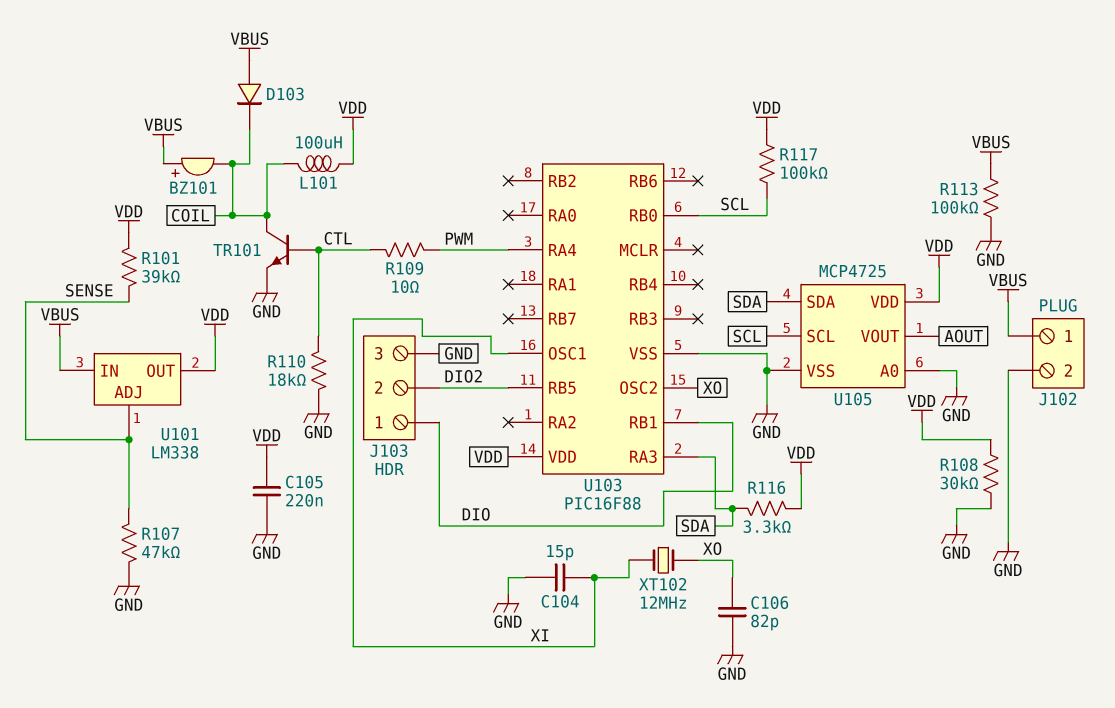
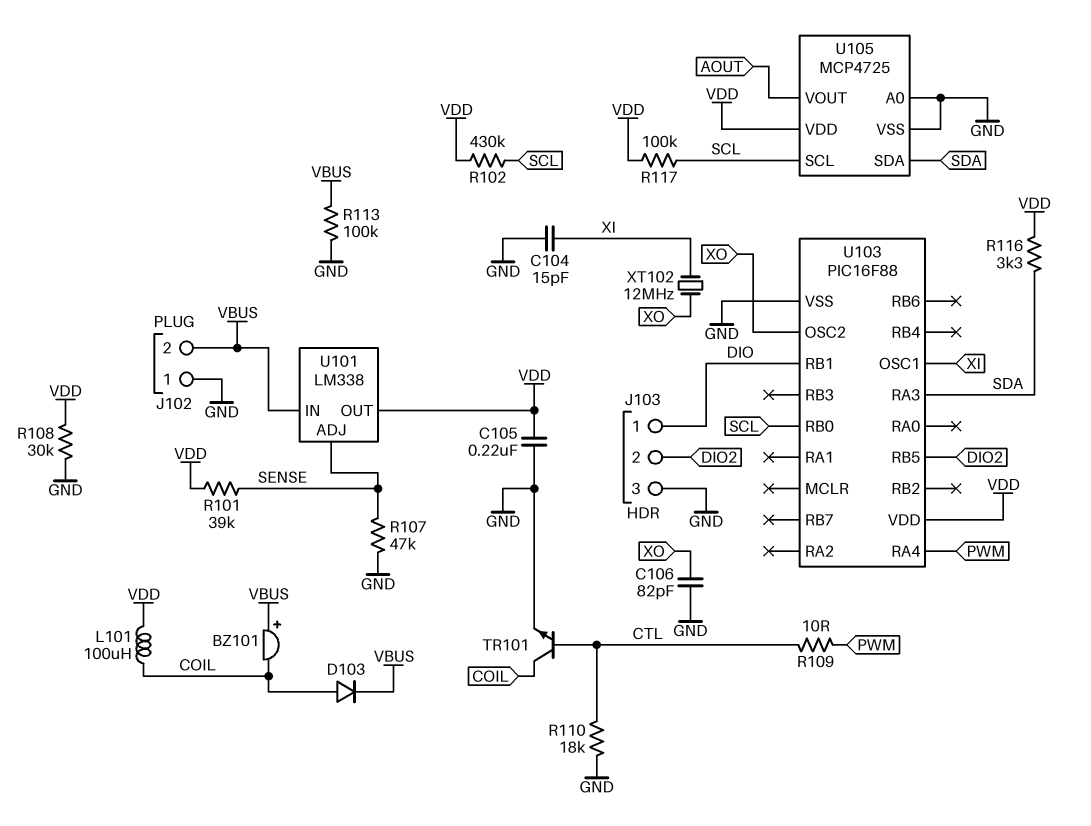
D103: diode (A VBUS, K COIL) -> diode (A COIL, K VBUS)
J102 pin 1: VBUS -> GND
J102 pin 2: GND -> VBUS
R102: none -> 430k (SCL, VDD)

